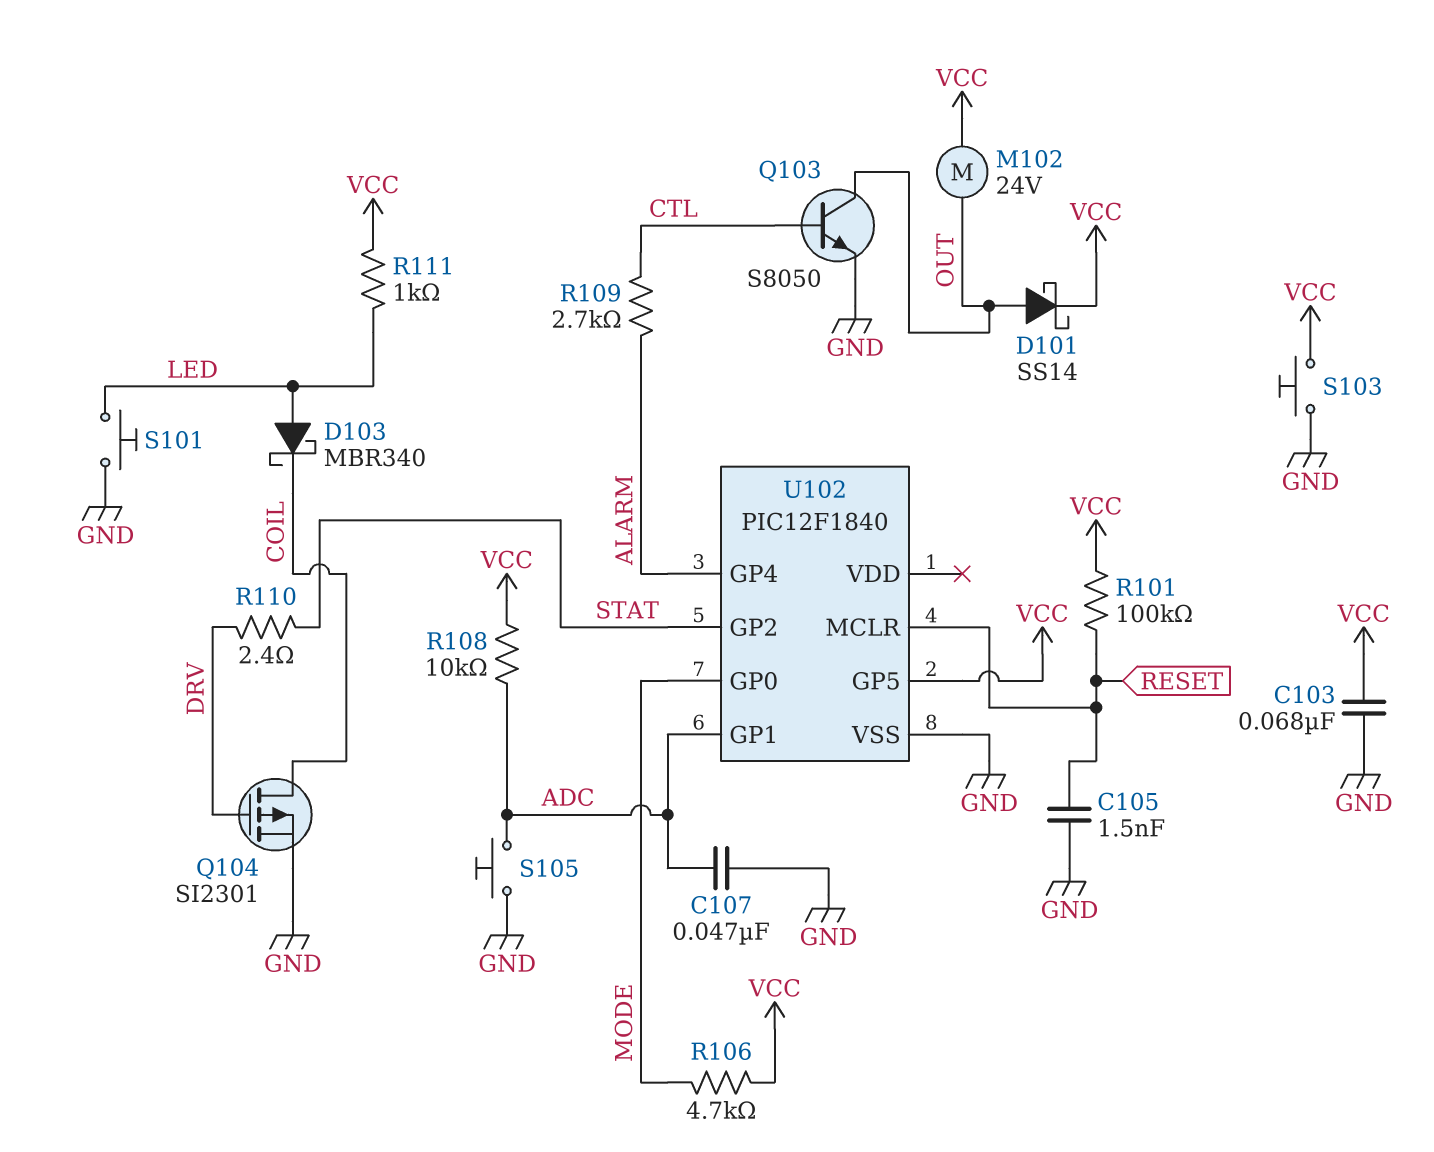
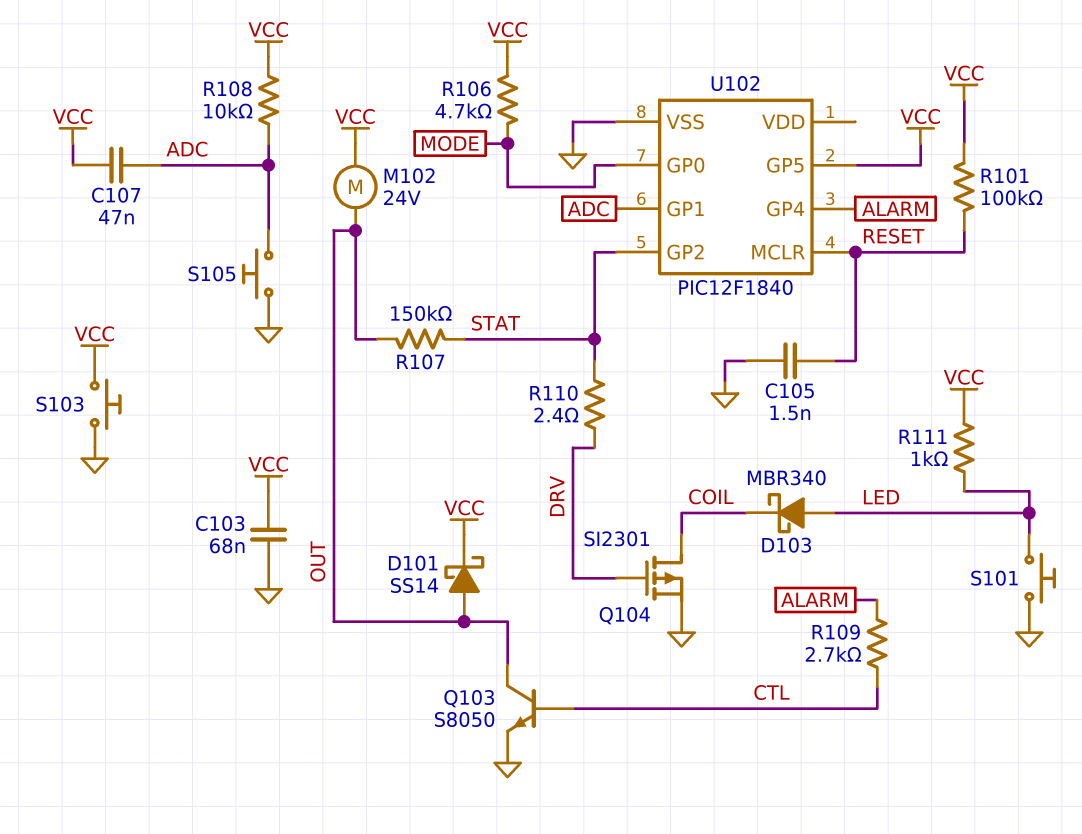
C107: 47nF (ADC, GND) -> 47nF (ADC, VCC)
R107: none -> 150k (OUT, STAT)

